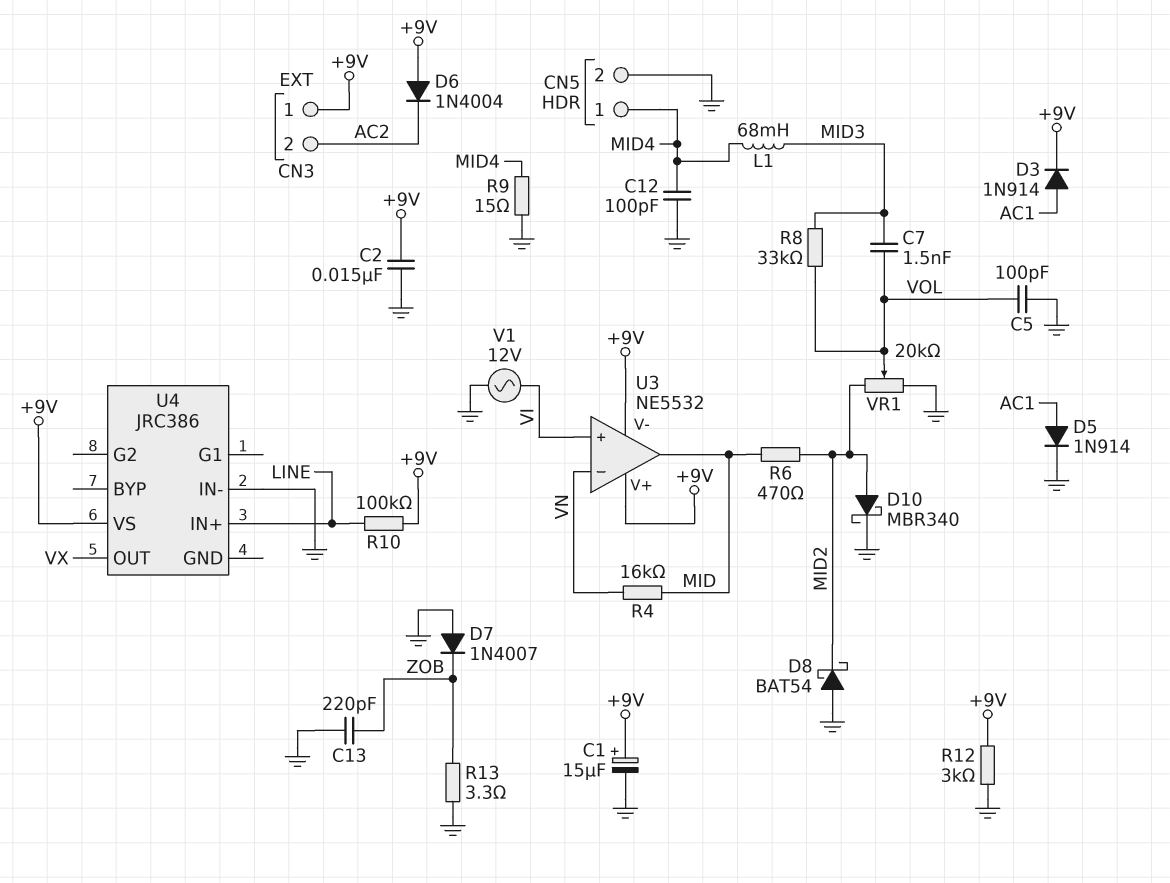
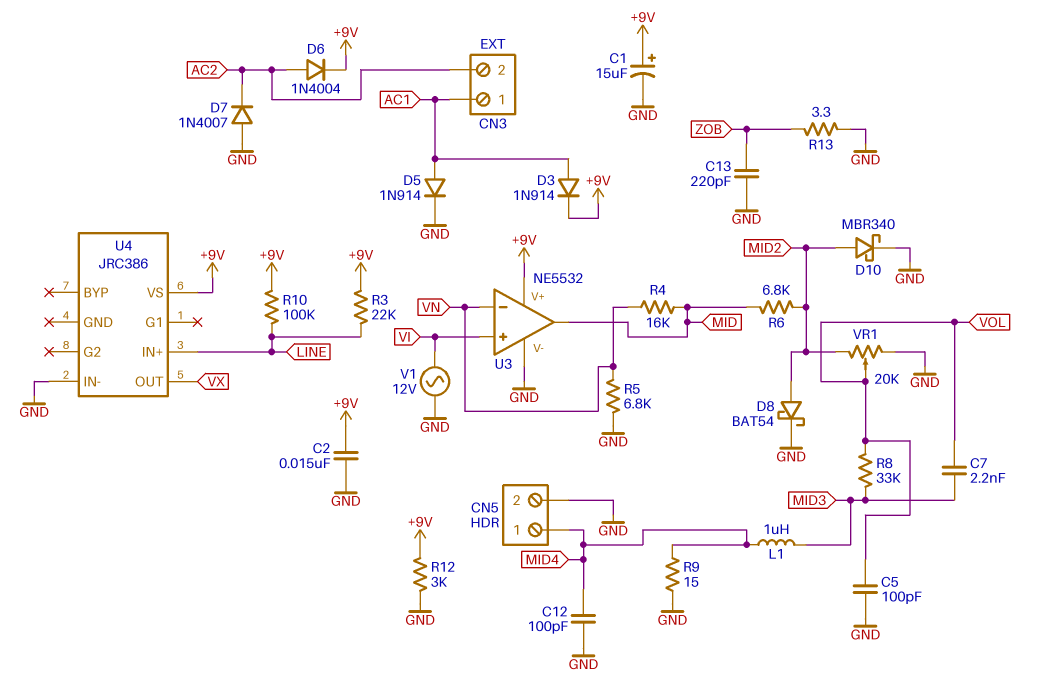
C7: 1.5nF (MID3, VOL) -> 2.2nF (MID3, VOL)
CN3 pin 1: +9V -> AC1
D6: diode 1N4004 (A +9V, K AC2) -> diode 1N4004 (A AC2, K +9V)
D7: diode 1N4007 (A GND, K ZOB) -> diode 1N4007 (A GND, K AC2)
D8: schottky BAT54 (A GND, K MID2) -> schottky BAT54 (A MID2, K GND)
L1: 68mH (MID3, MID4) -> 1uH (MID3, MID4)
R3: none -> 22k (+9V, LINE)
R5: none -> 6.8k (GND, VN)
R6: 470 (MID, MID2) -> 6.8k (MID, MID2)
U3 pin V-: +9V -> GND

